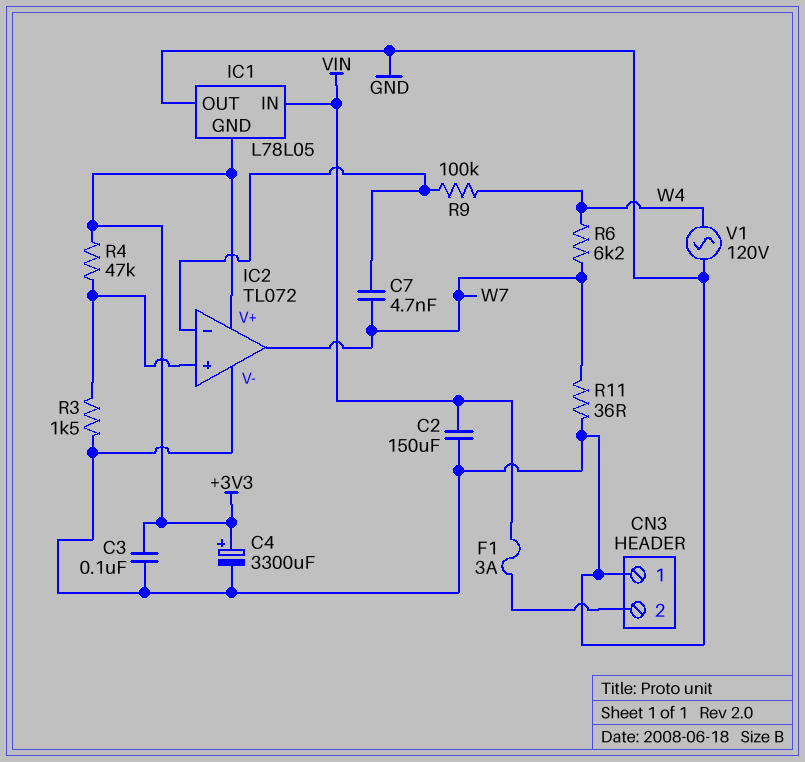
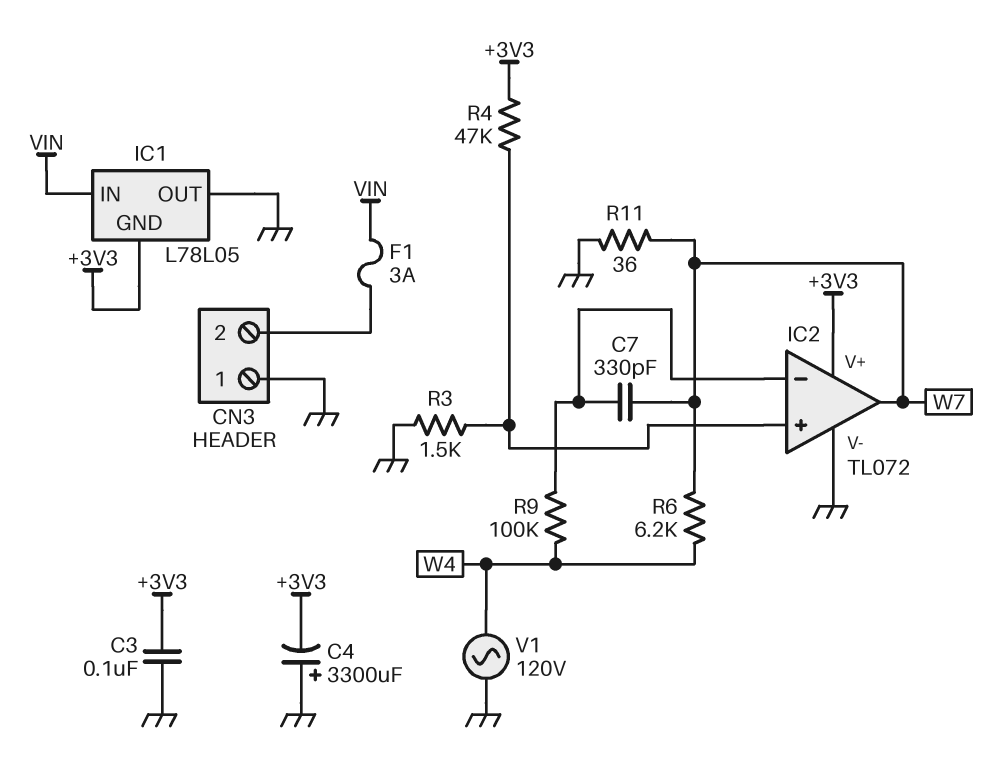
C2: 150uF (GND, VIN) -> none
C4: 3300uF (plus +3V3, minus GND) -> 3300uF (plus GND, minus +3V3)
C7: 4.7nF (IC2/in-, W7) -> 330pF (IC2/in-, W7)

